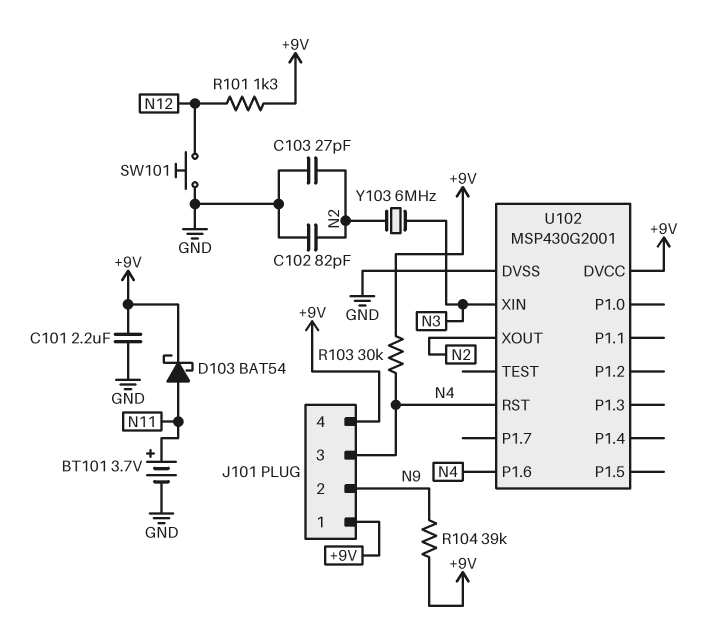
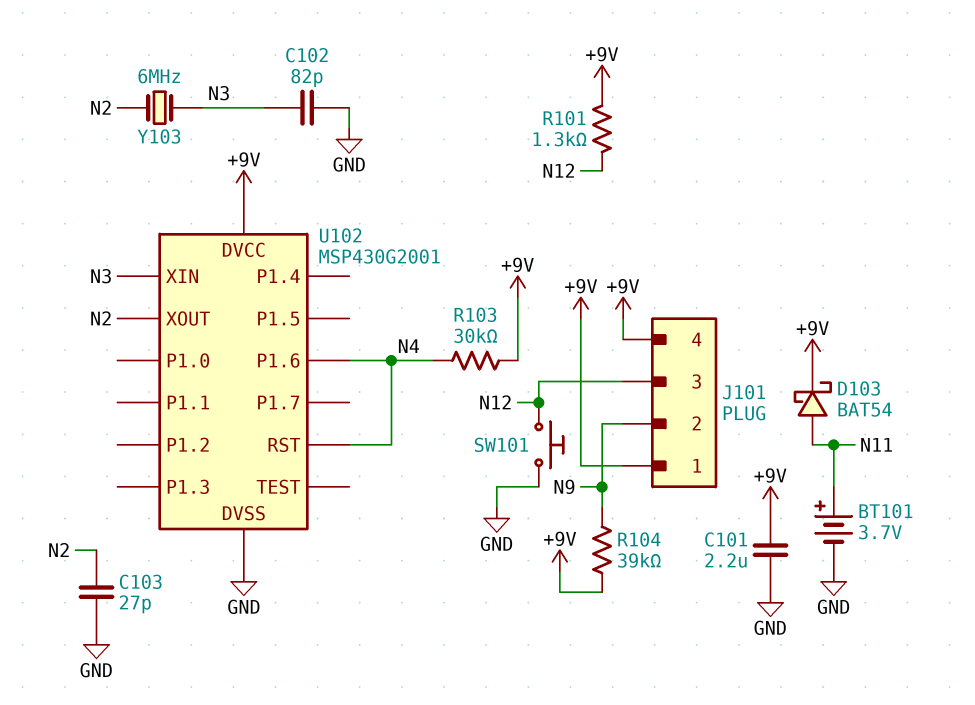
C102: 82pF (GND, N2) -> 82pF (GND, N3)
J101 pin 3: N4 -> N12

